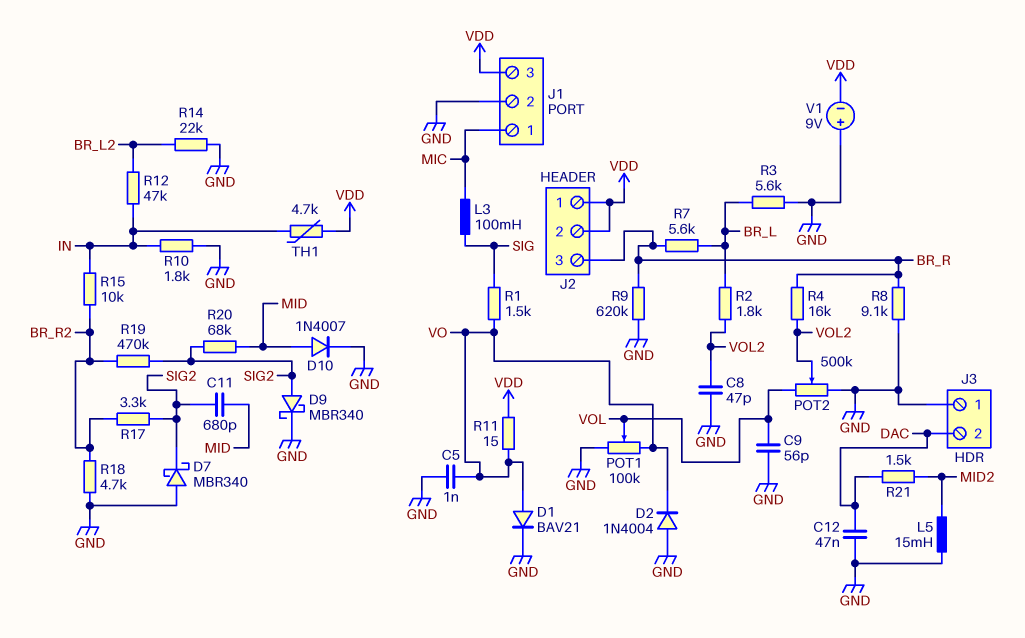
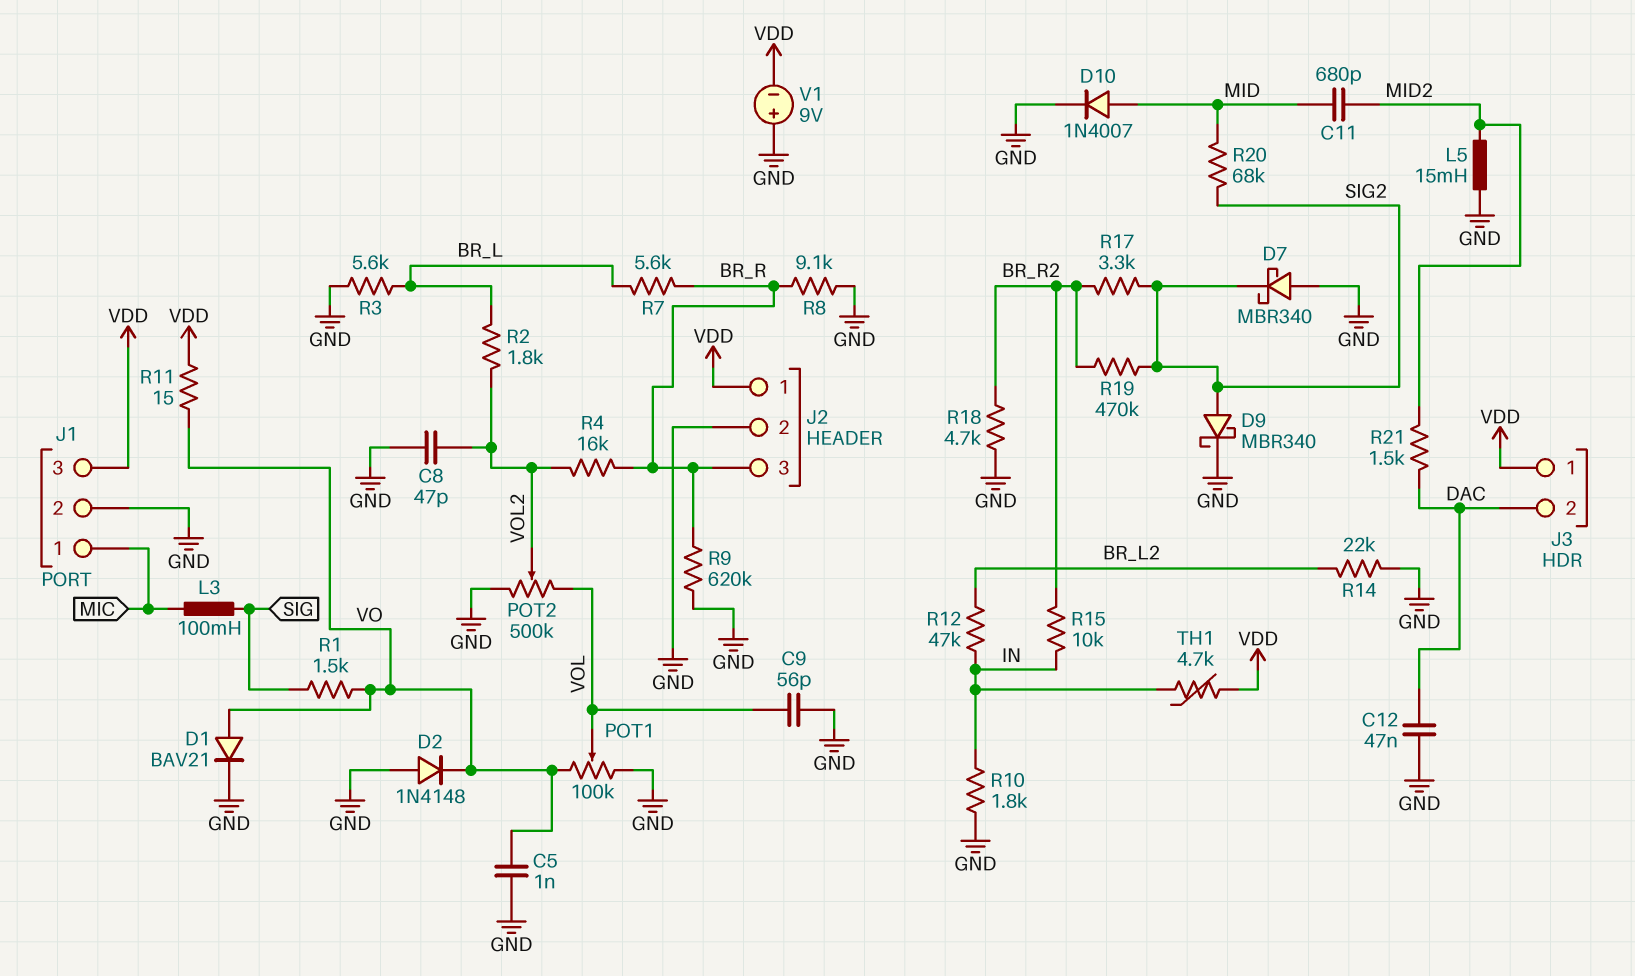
C11: 680pF (MID, SIG2) -> 680pF (MID, MID2)
D2: diode 1N4004 (A GND, K VO) -> diode 1N4148 (A GND, K VO)
J2 pin 2: VDD -> GND
J3 pin 1: GND -> VDD

